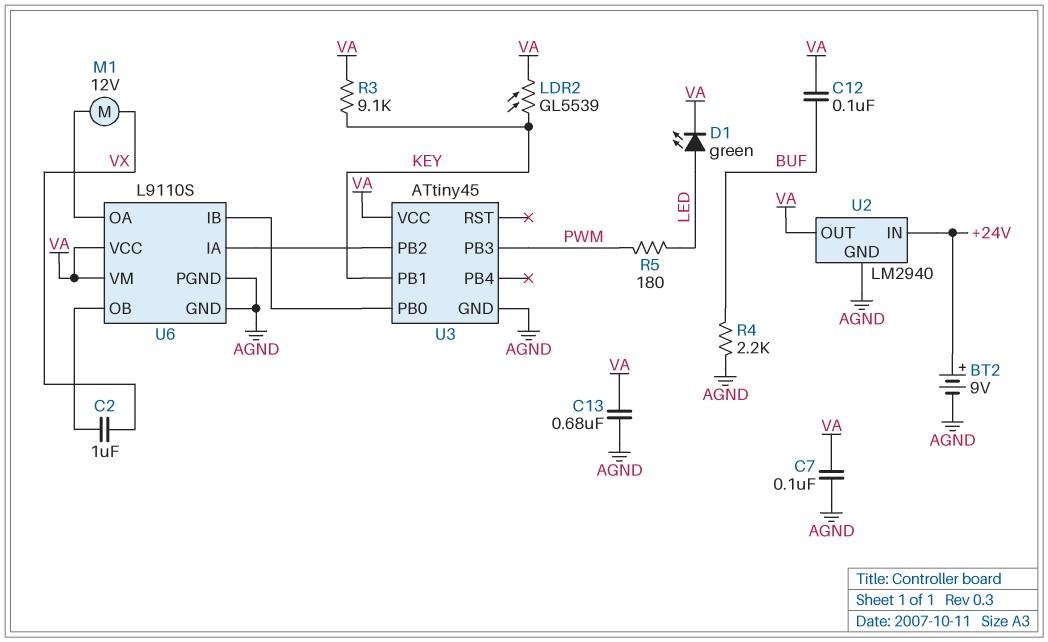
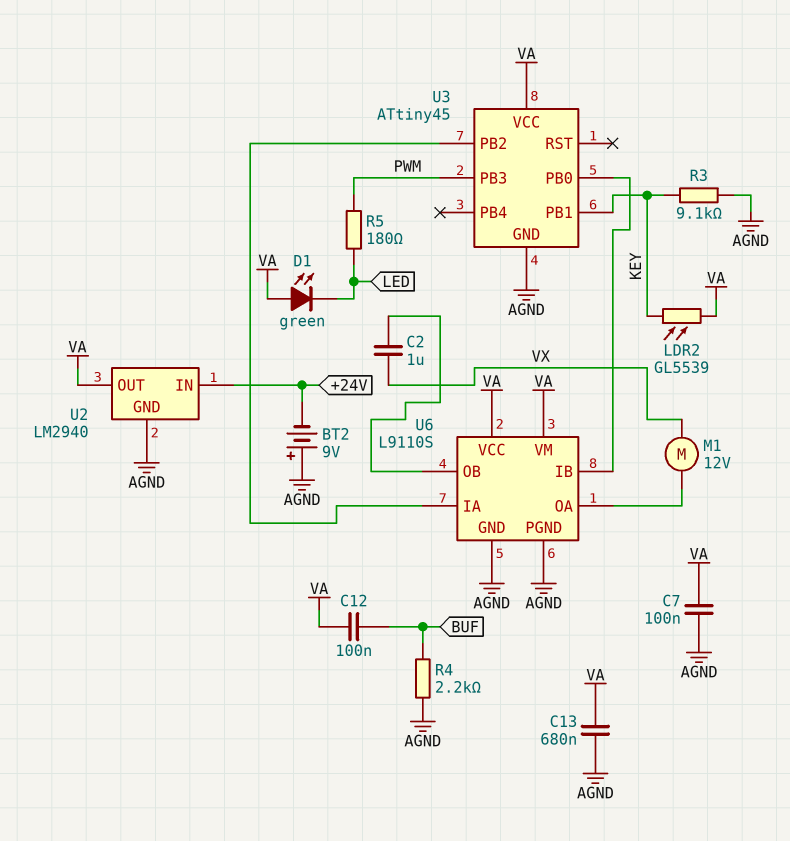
BT2: 9V (plus +24V, minus AGND) -> 9V (plus AGND, minus +24V)
D1: LED green (A LED, K VA) -> LED green (A VA, K LED)
R3: 9.1k (KEY, VA) -> 9.1k (AGND, KEY)

